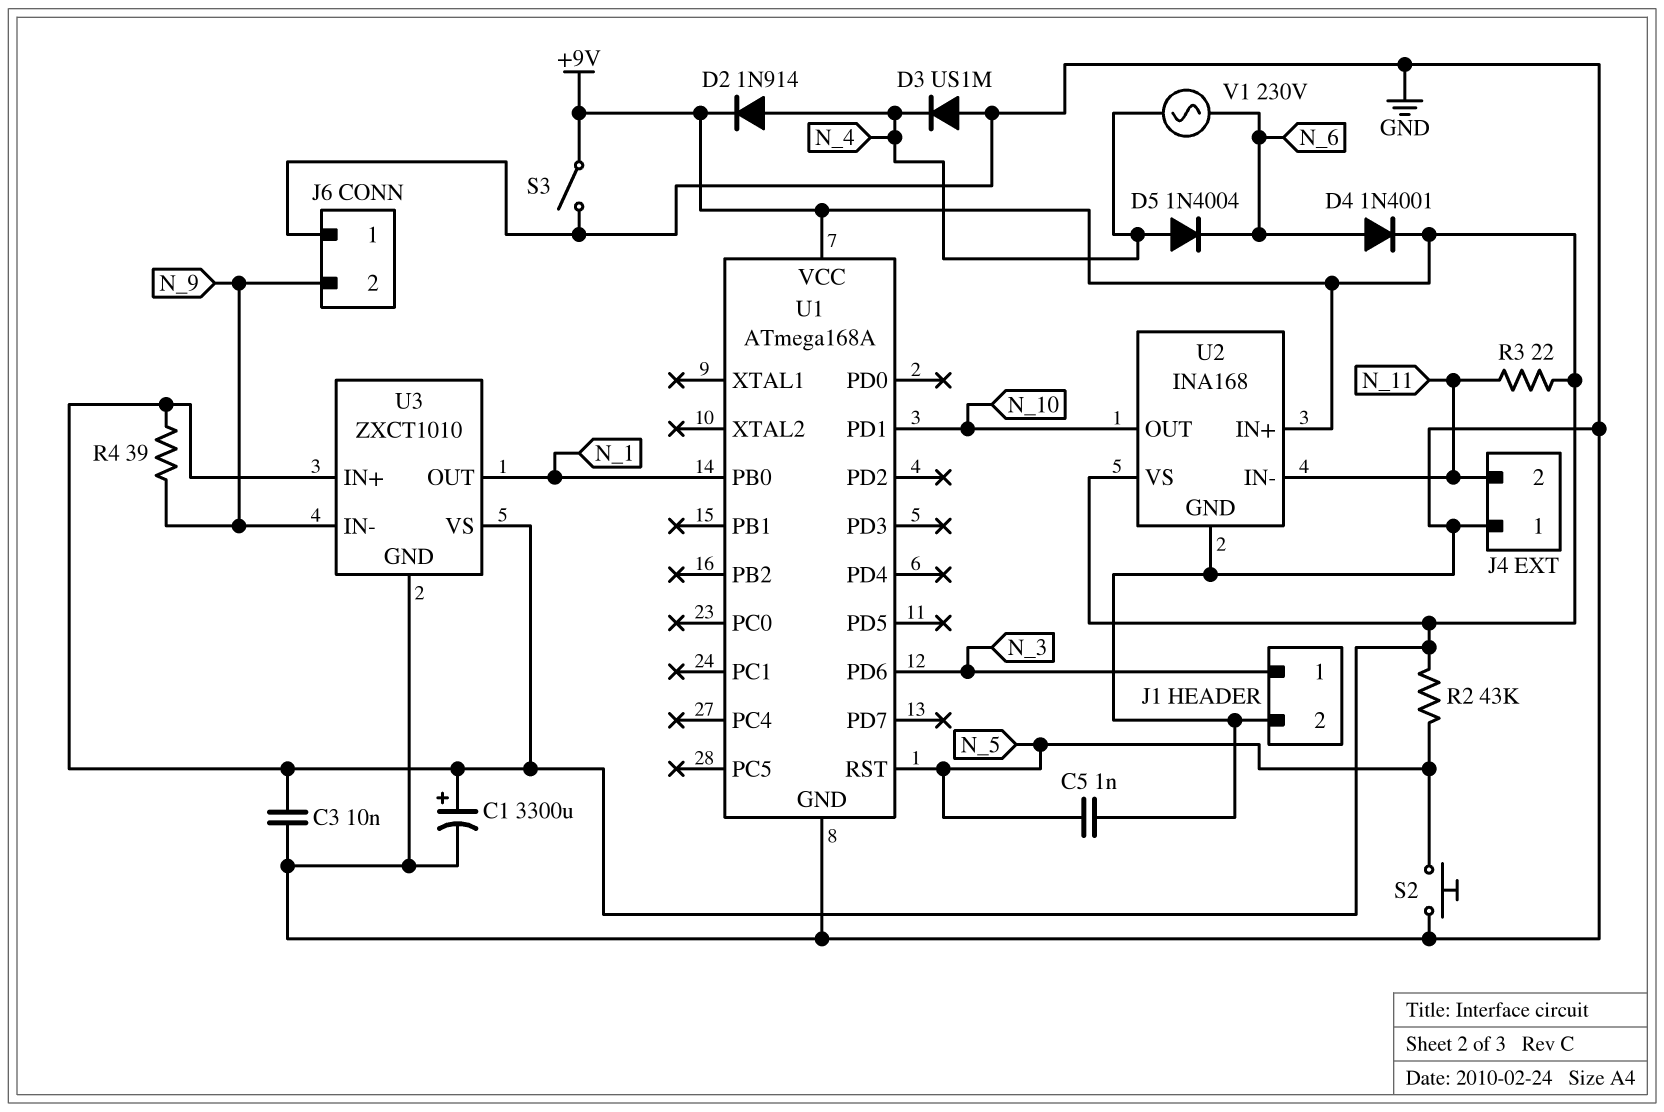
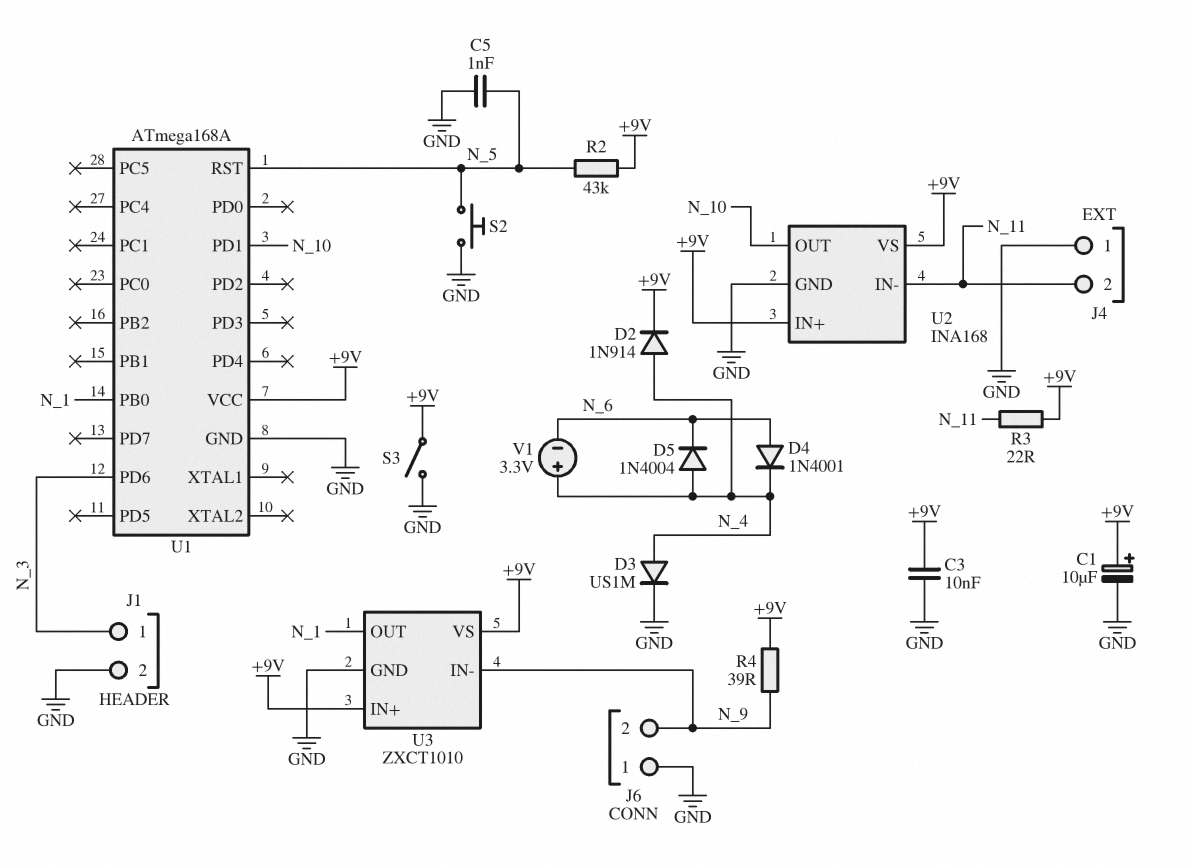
C1: 3300uF (plus +9V, minus GND) -> 10uF (plus +9V, minus GND)
D3: diode US1M (A GND, K N_4) -> diode US1M (A N_4, K GND)
D4: diode 1N4001 (A N_6, K +9V) -> diode 1N4001 (A N_6, K N_4)
V1: AC 230V (N_4, N_6) -> 3.3V (plus N_4, minus N_6)

